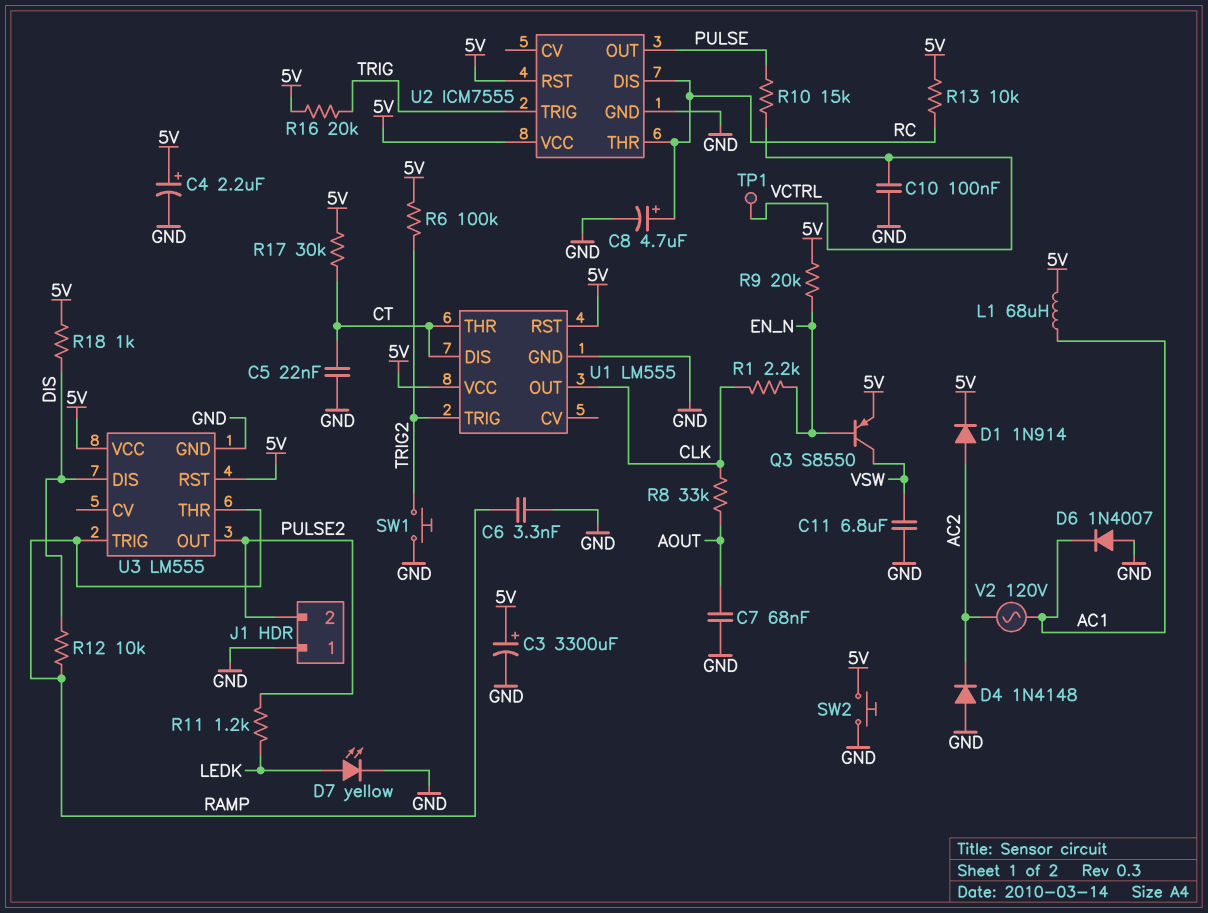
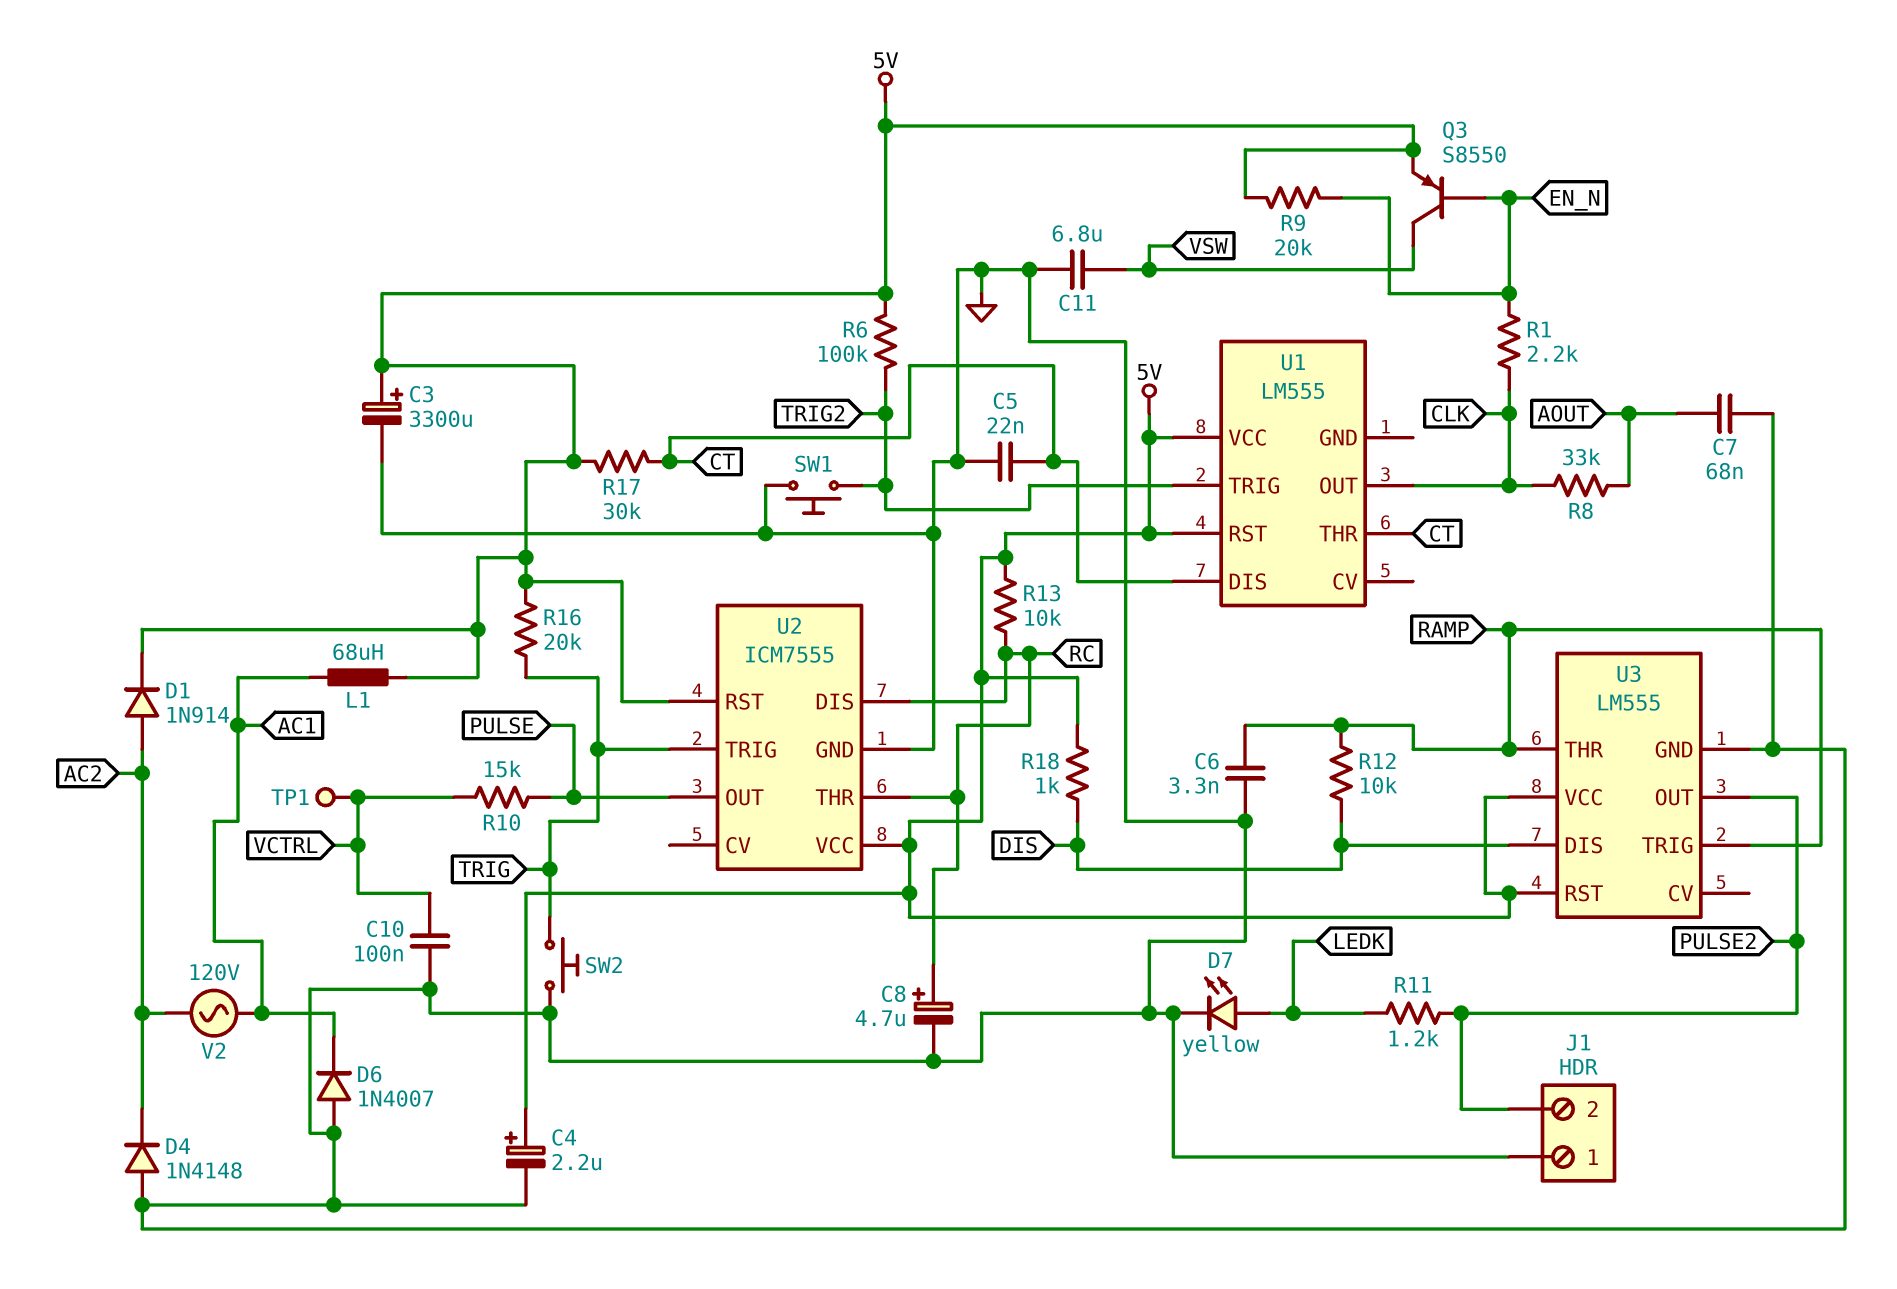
SW2: button (5V, GND) -> button (GND, TRIG)
U1 pin GND: GND -> none

